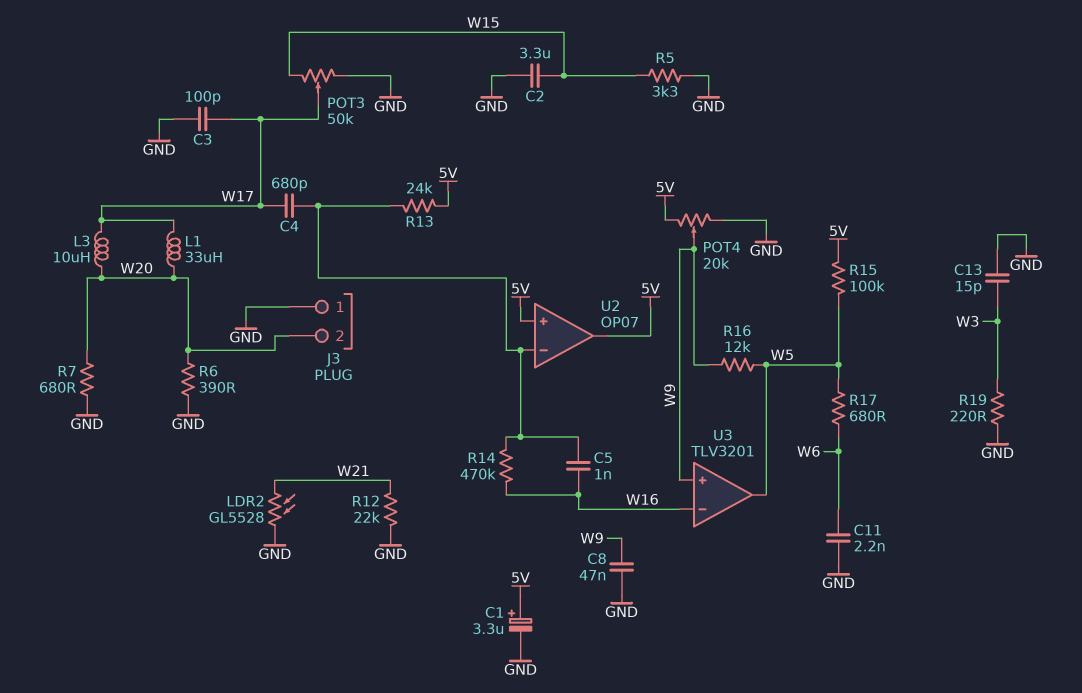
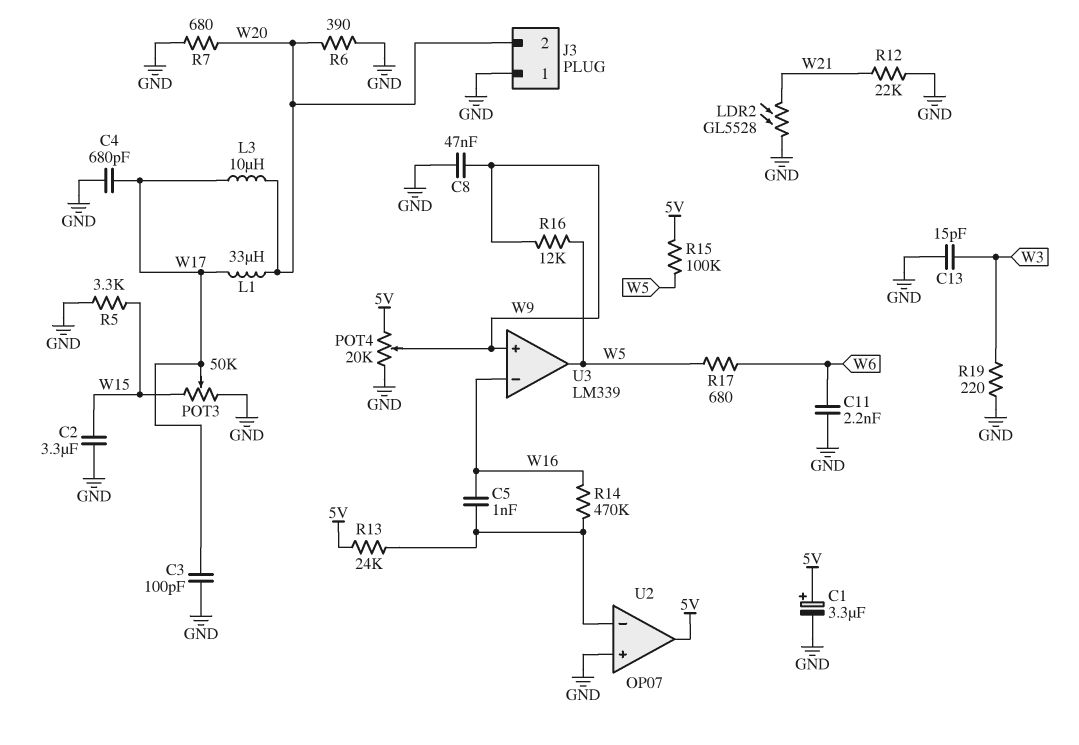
C4: 680pF (U2/in-, W17) -> 680pF (GND, W17)
U2 pin in+: 5V -> GND
U3: TLV3201 -> LM339

